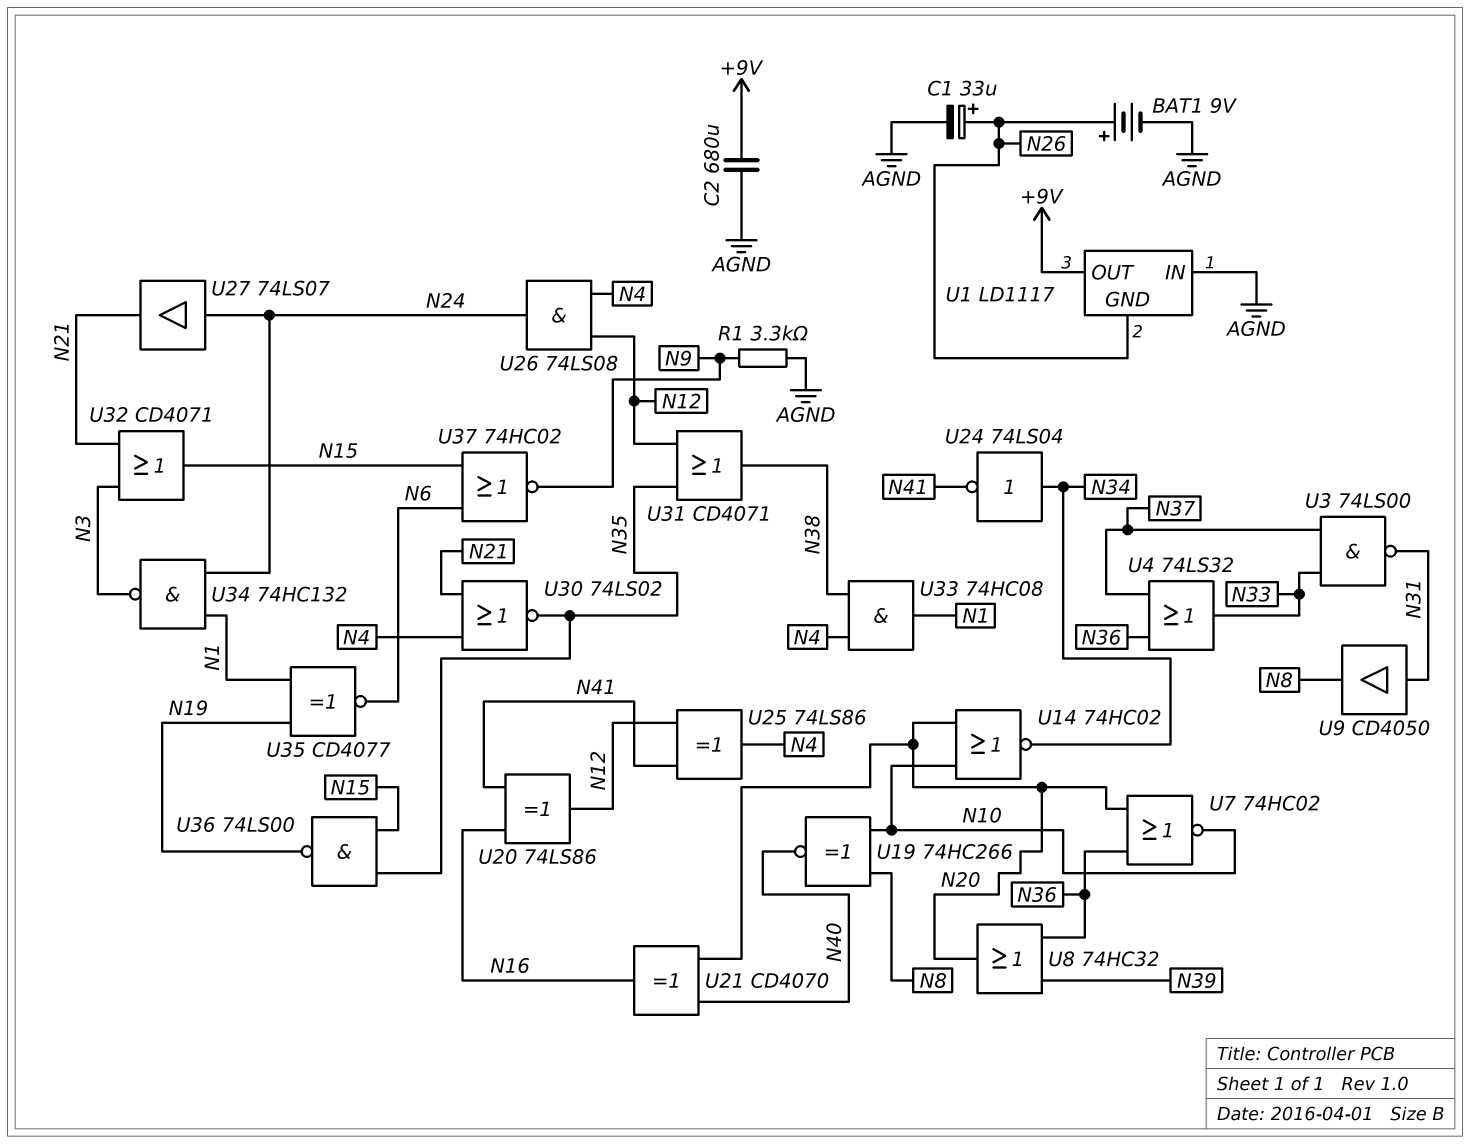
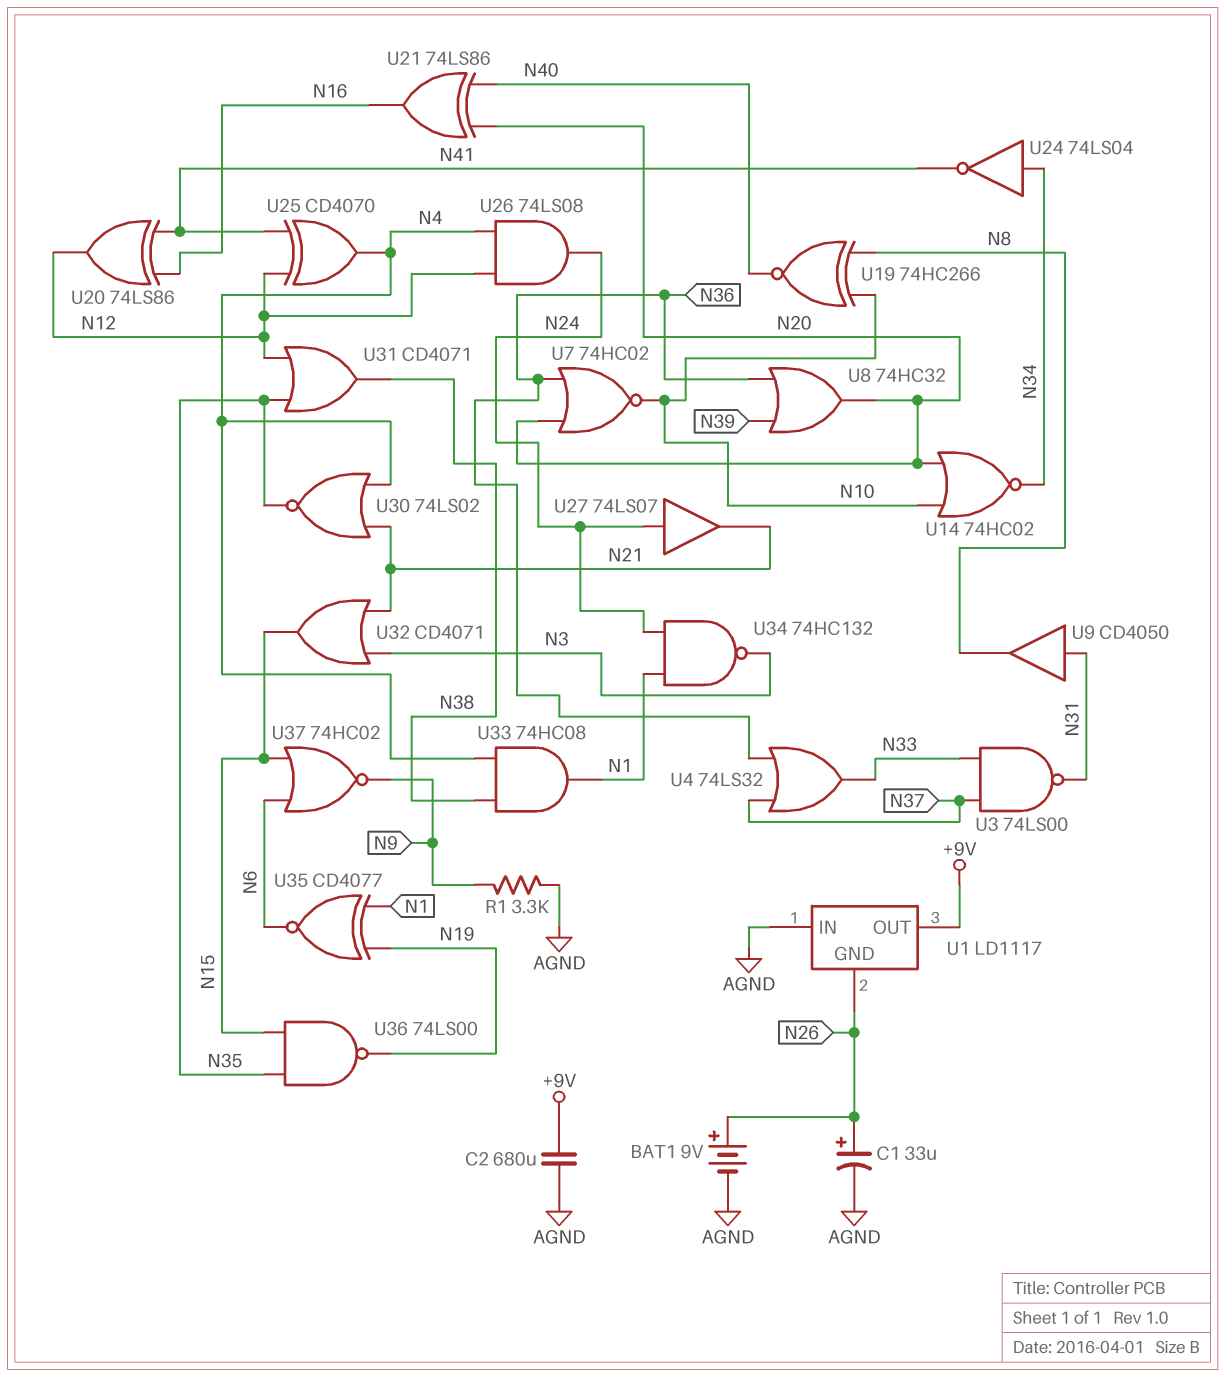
U21: XOR CD4070 (in N20, in N40, out N16) -> XOR 74LS86 (in N20, in N40, out N16)
U25: XOR 74LS86 (in N12, in N41, out N4) -> XOR CD4070 (in N12, in N41, out N4)

